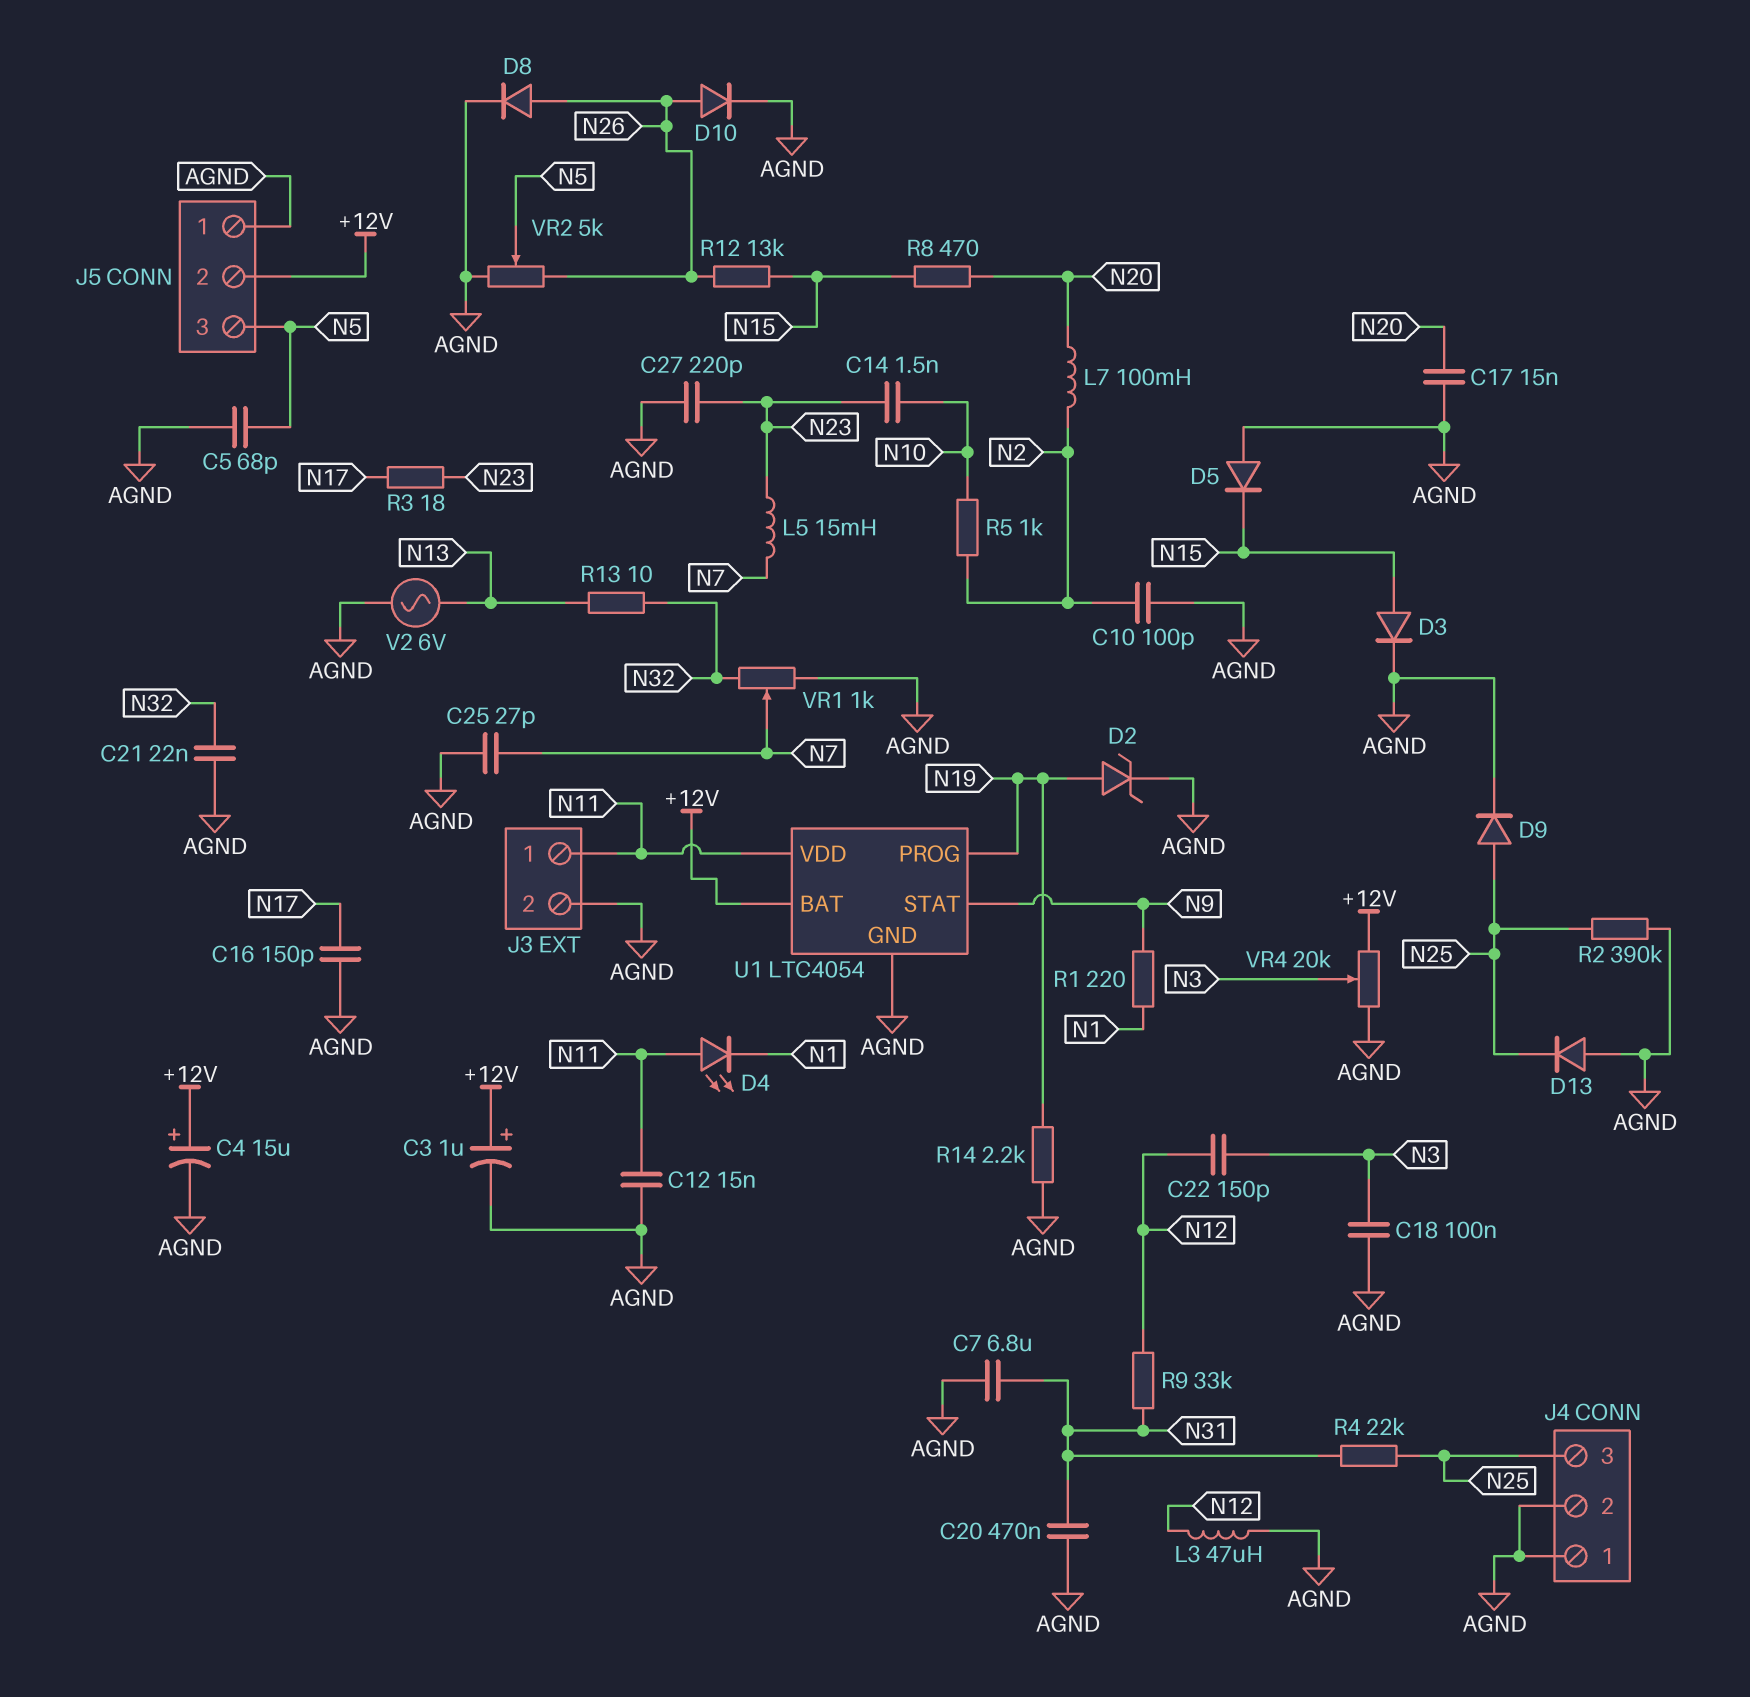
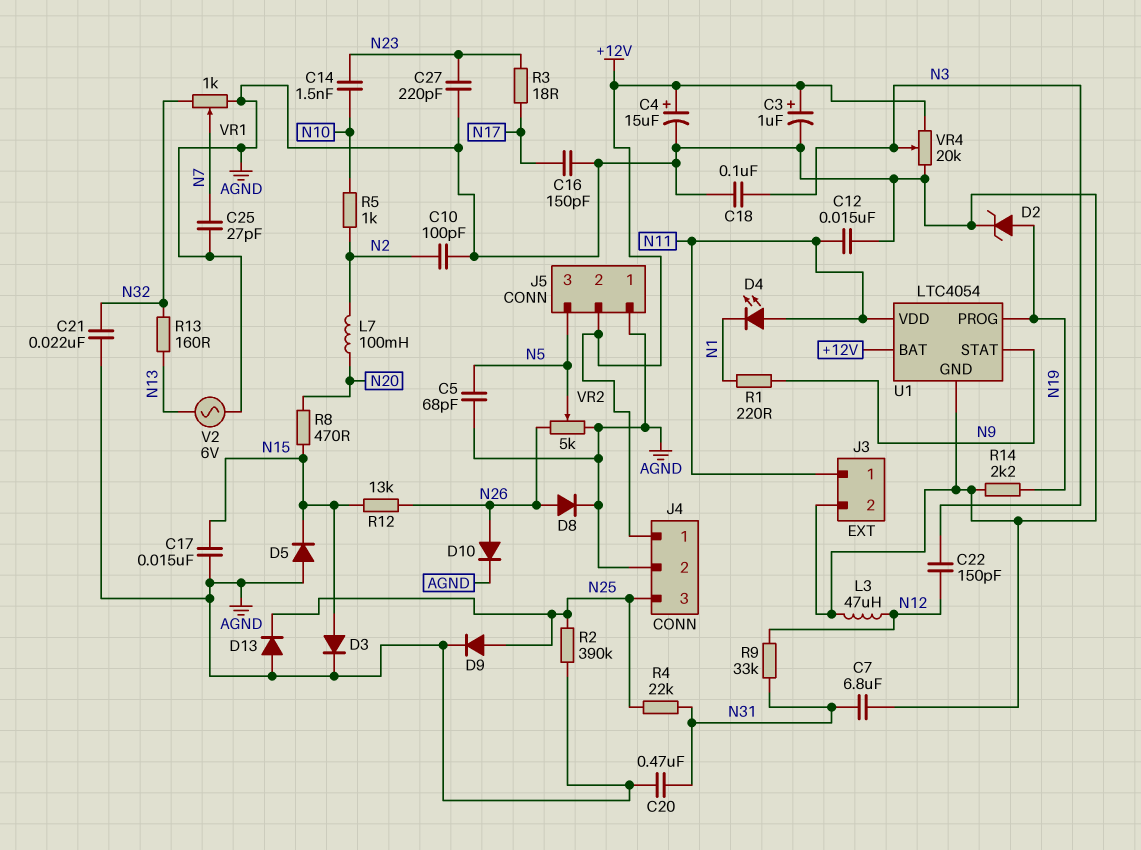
C17: 15nF (AGND, N20) -> 15nF (AGND, N15)
J4 pin 1: AGND -> +12V
L5: 15mH (N7, N23) -> none
R13: 10 (N13, N32) -> 160 (N13, N32)

